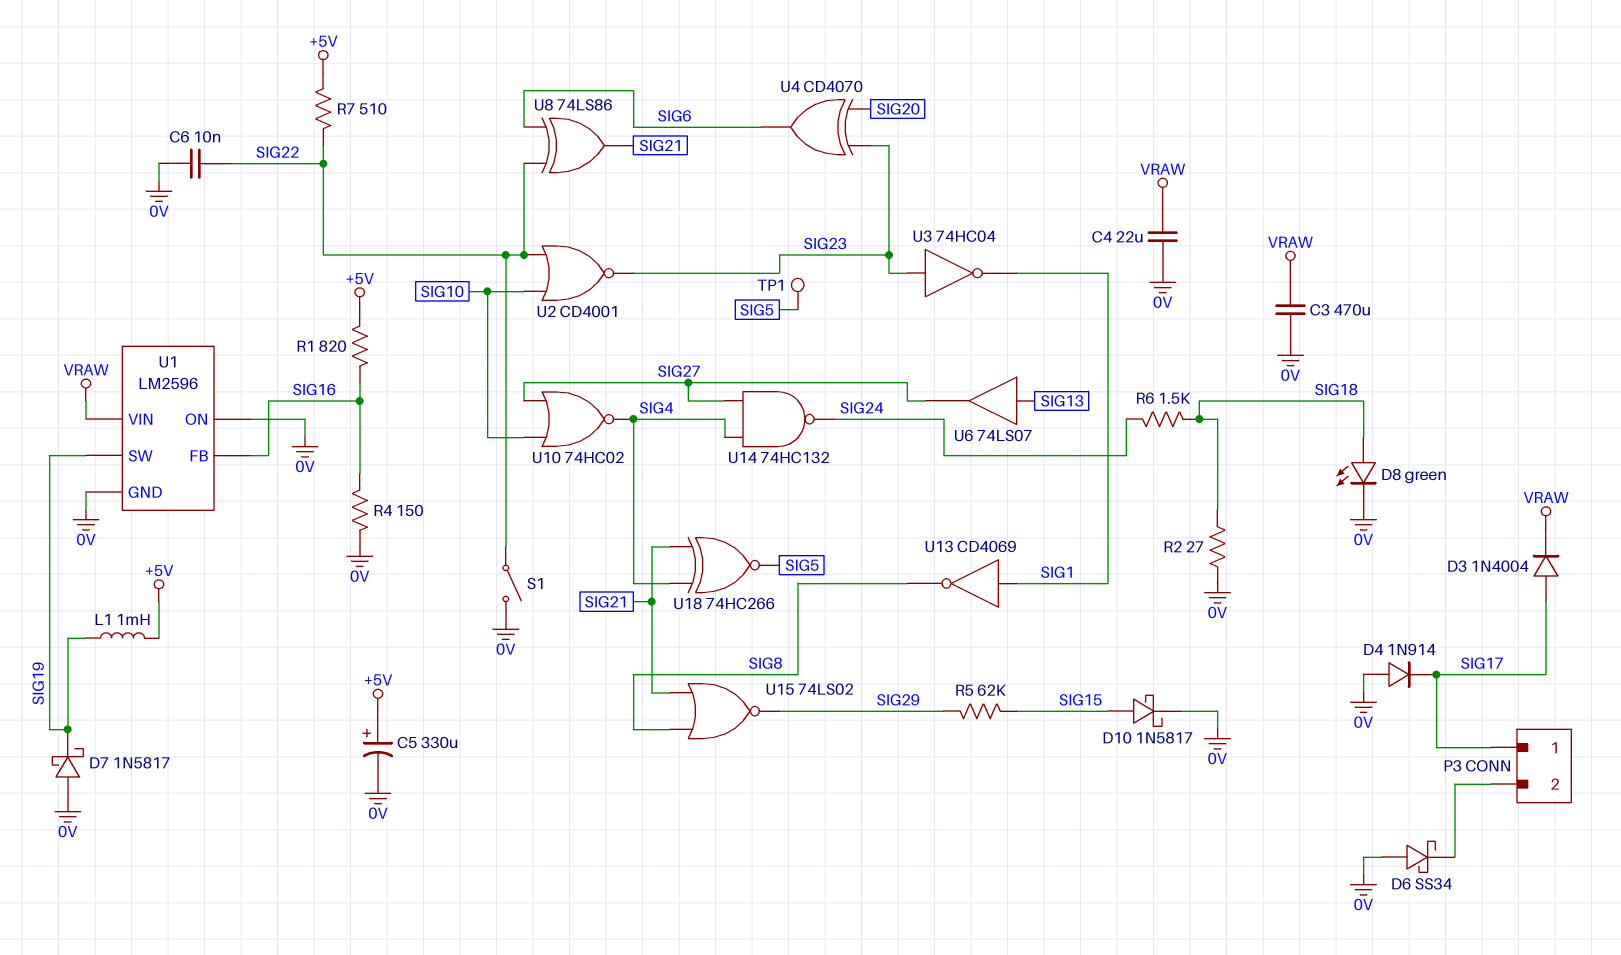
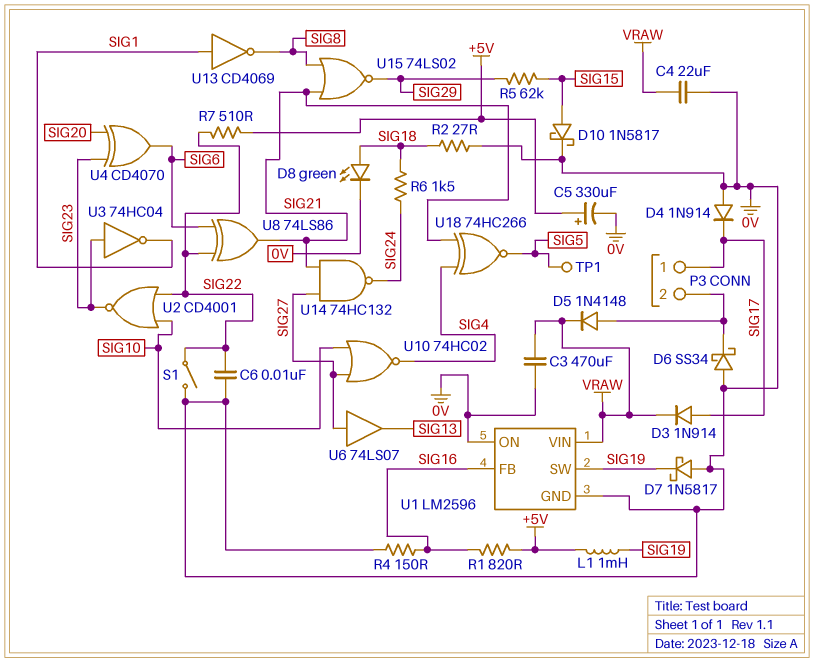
D3: diode 1N4004 (A SIG17, K VRAW) -> diode 1N914 (A SIG17, K VRAW)
D5: none -> diode 1N4148 (A P3/2, K VRAW)
U6: buffer 74LS07 (in SIG13, out SIG27) -> buffer 74LS07 (in SIG27, out SIG13)
U14: NAND 74HC132 (in SIG4, in SIG27, out SIG24) -> NAND 74HC132 (in SIG21, in SIG27, out SIG24)

